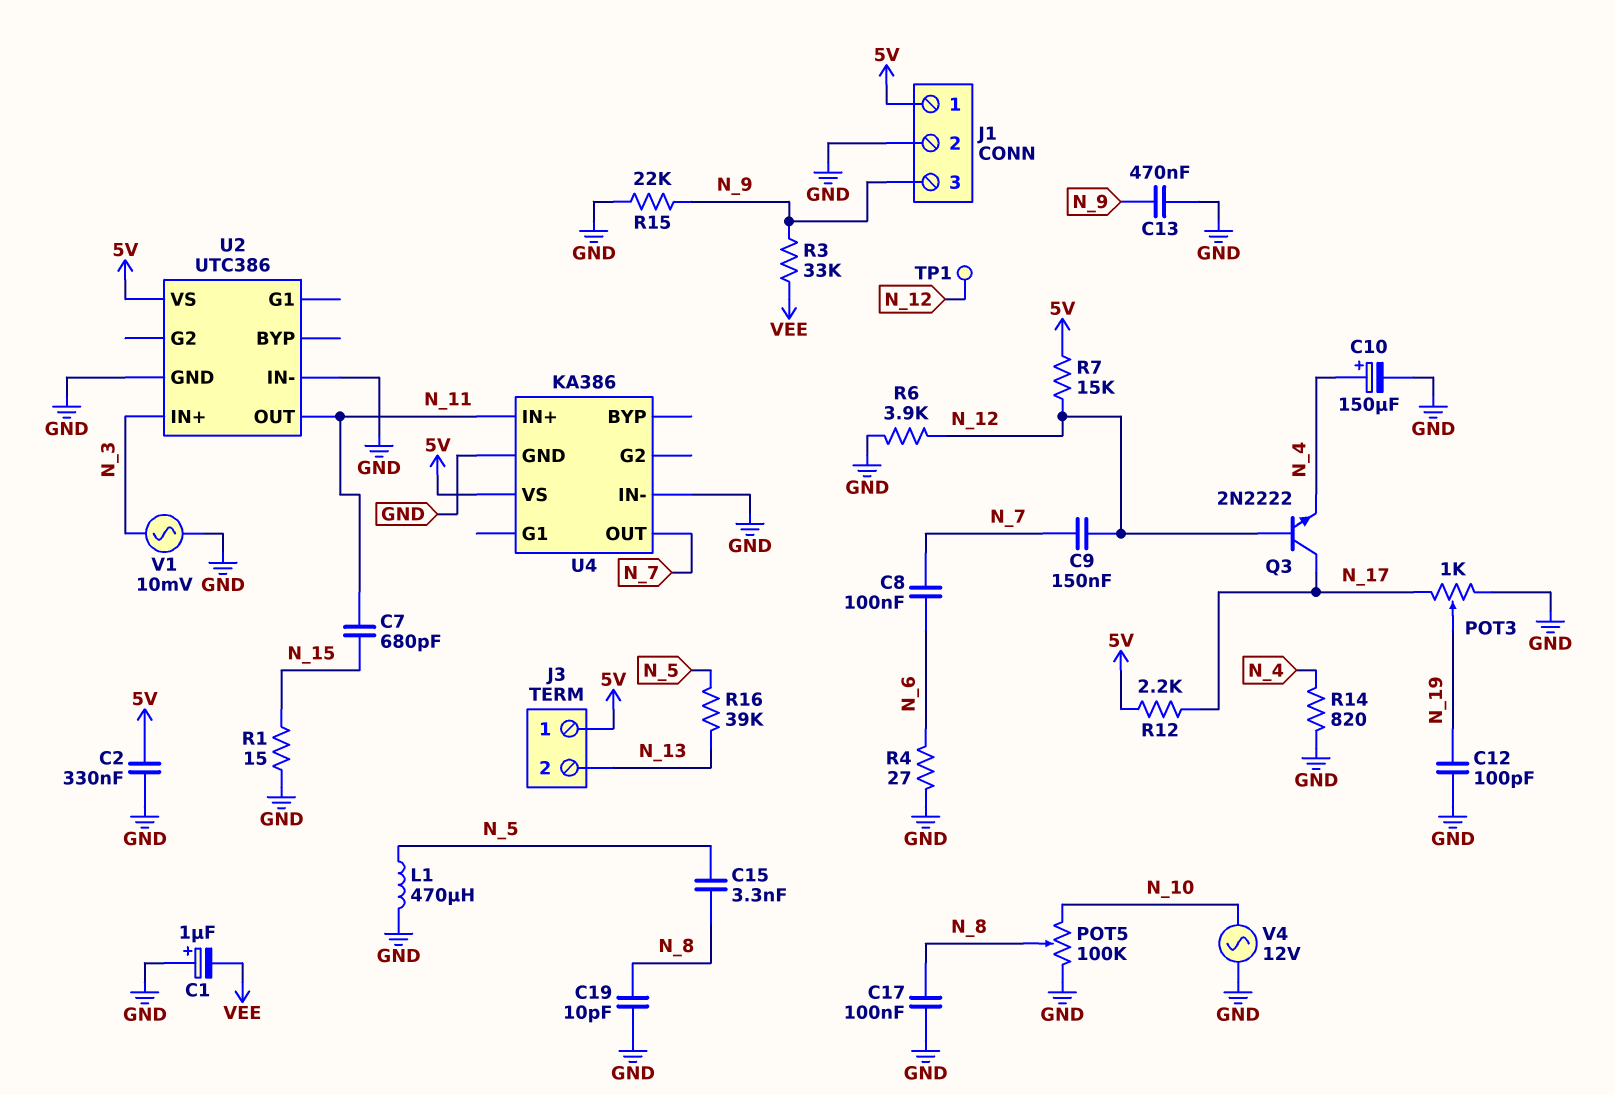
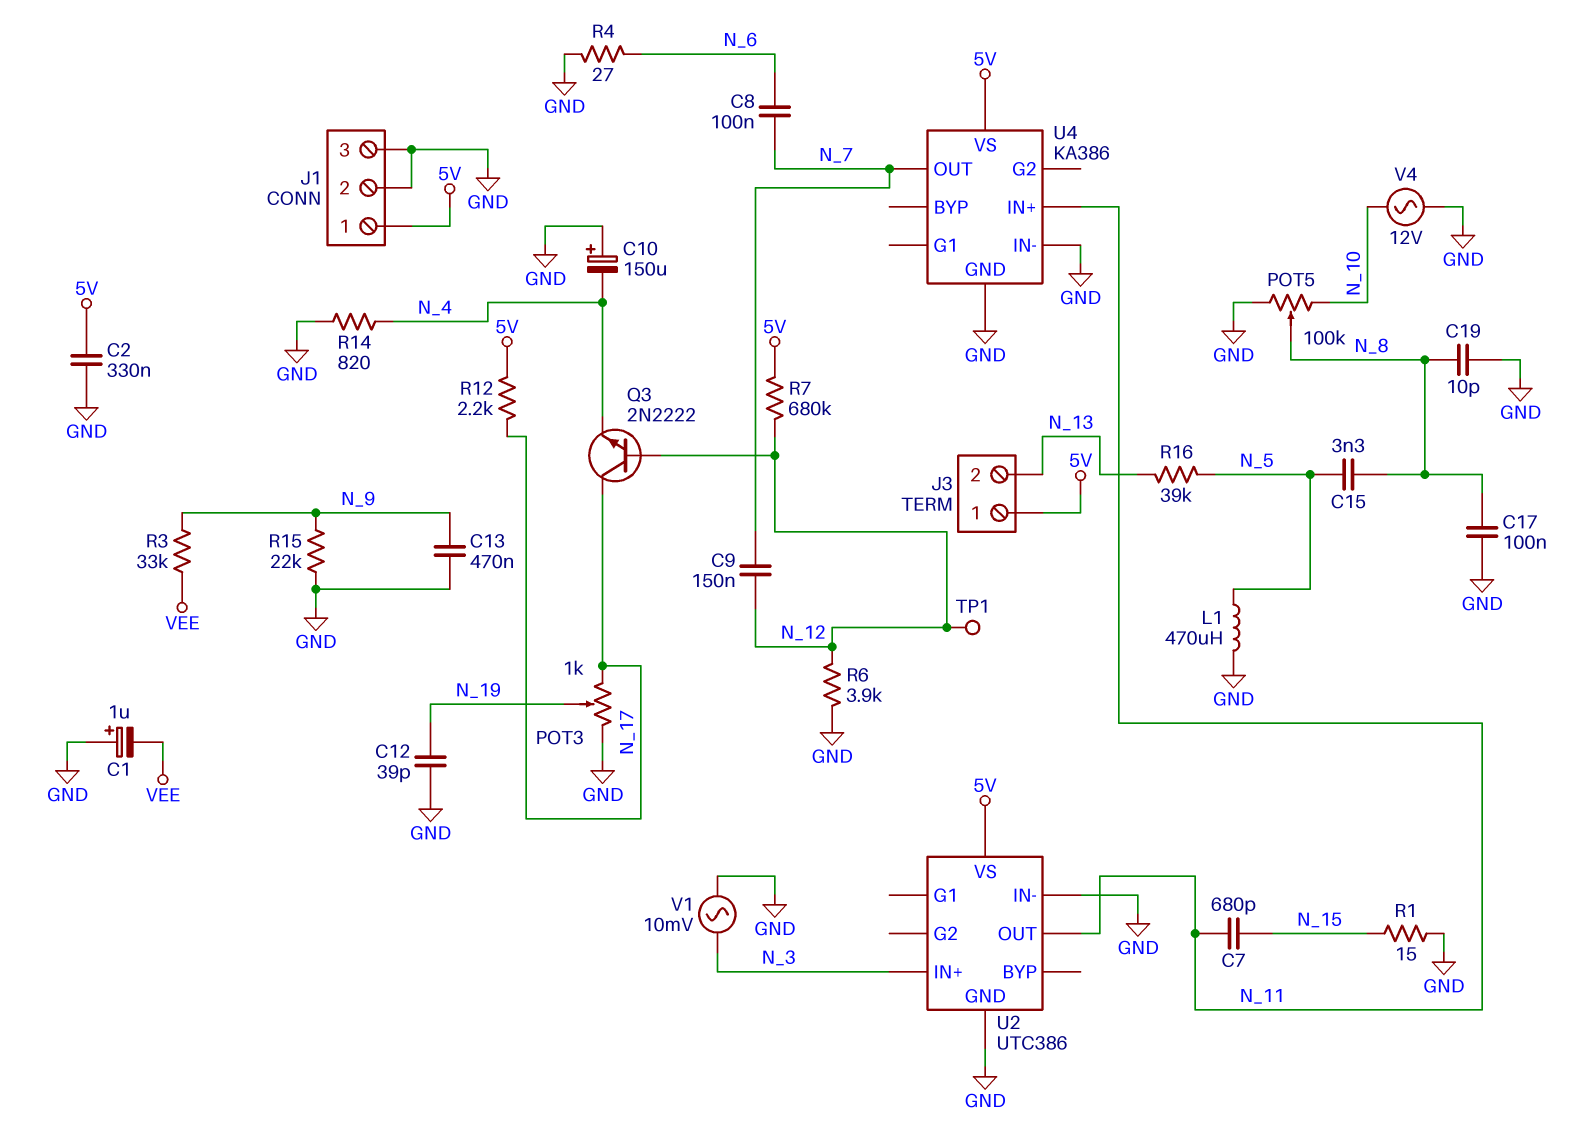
C10: 150uF (plus N_4, minus GND) -> 150uF (plus GND, minus N_4)
C12: 100pF (GND, N_19) -> 39pF (GND, N_19)
J1 pin 3: N_9 -> GND
R7: 15k (5V, N_12) -> 680k (5V, N_12)

